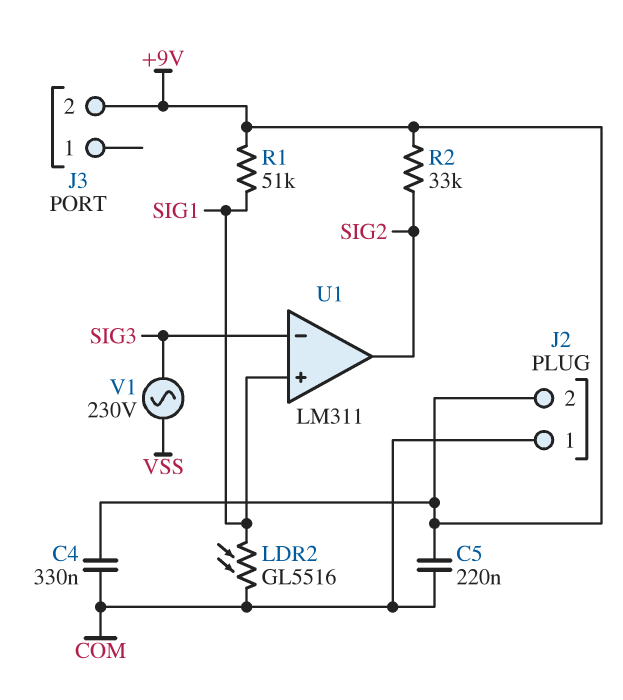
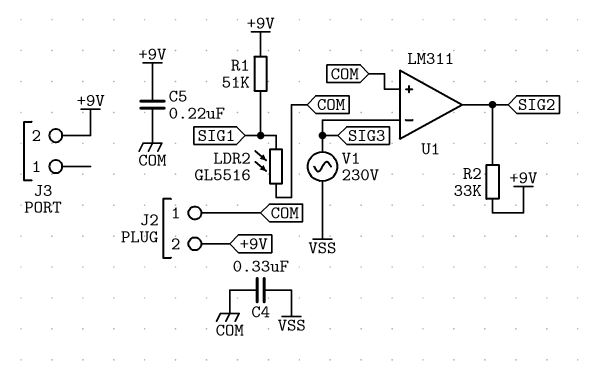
C4: 330nF (+9V, COM) -> 330nF (COM, VSS)
U1 pin in+: SIG1 -> COM

